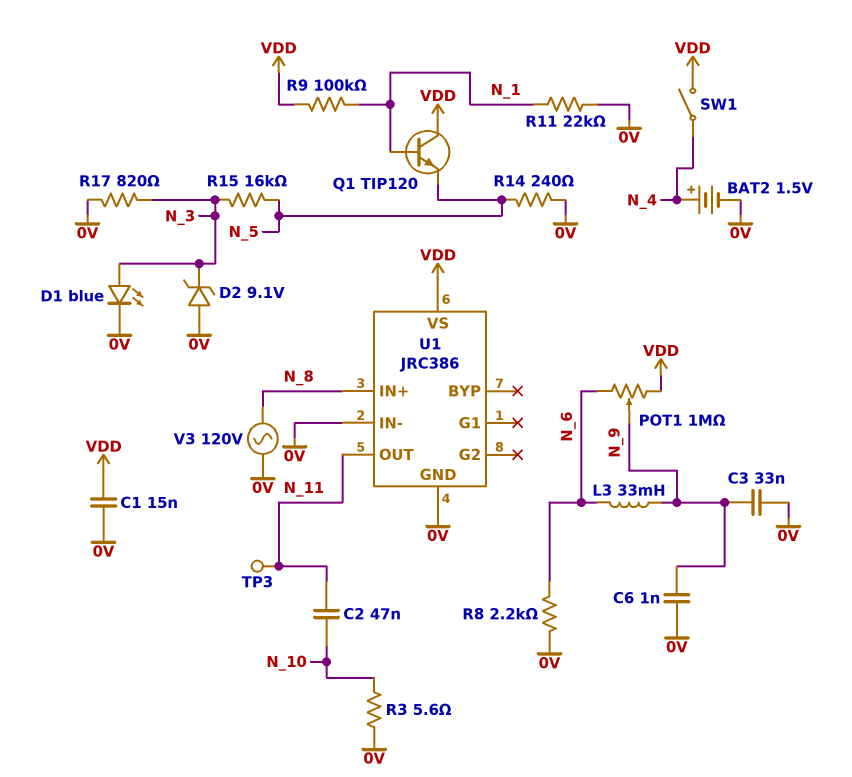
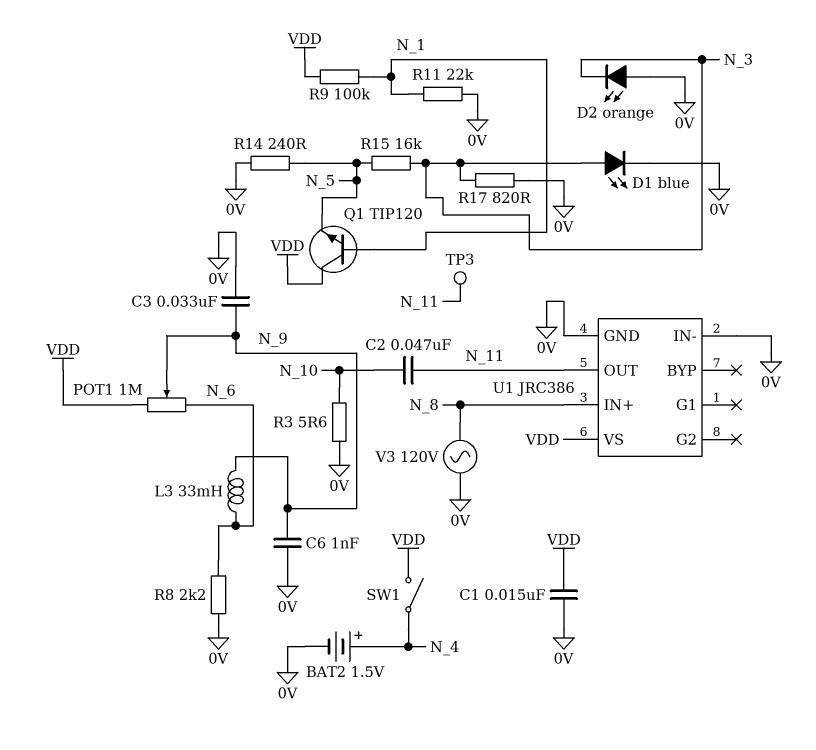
D2: zener 9.1V (A 0V, K N_3) -> LED orange (A 0V, K N_3)

